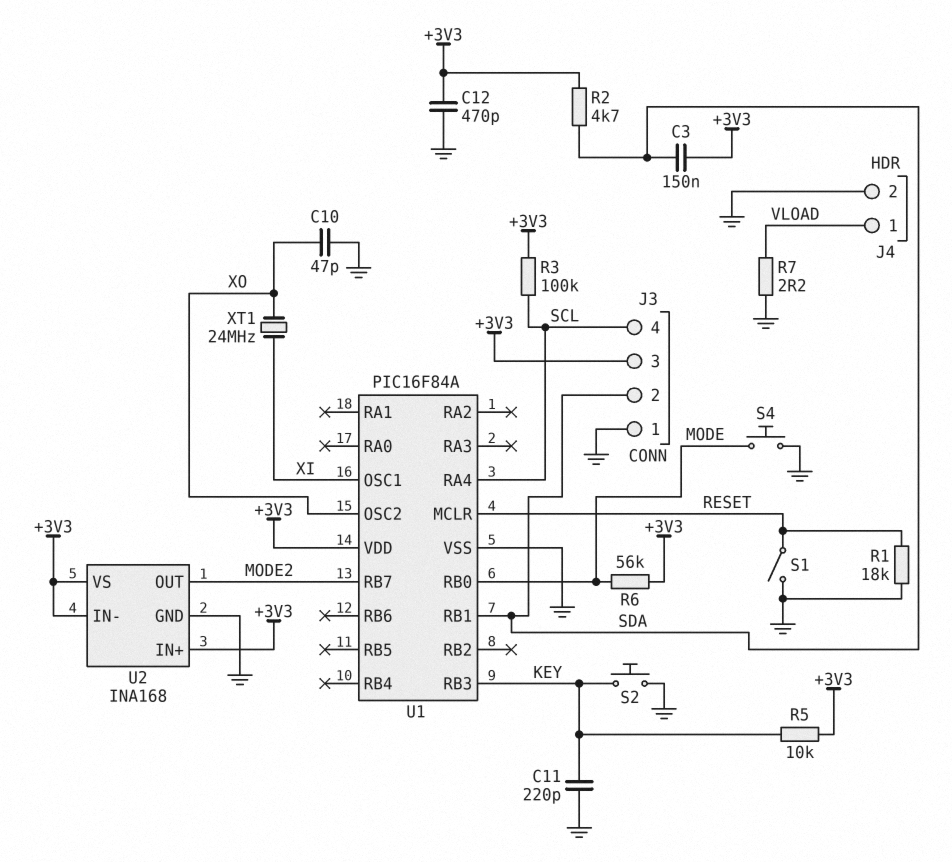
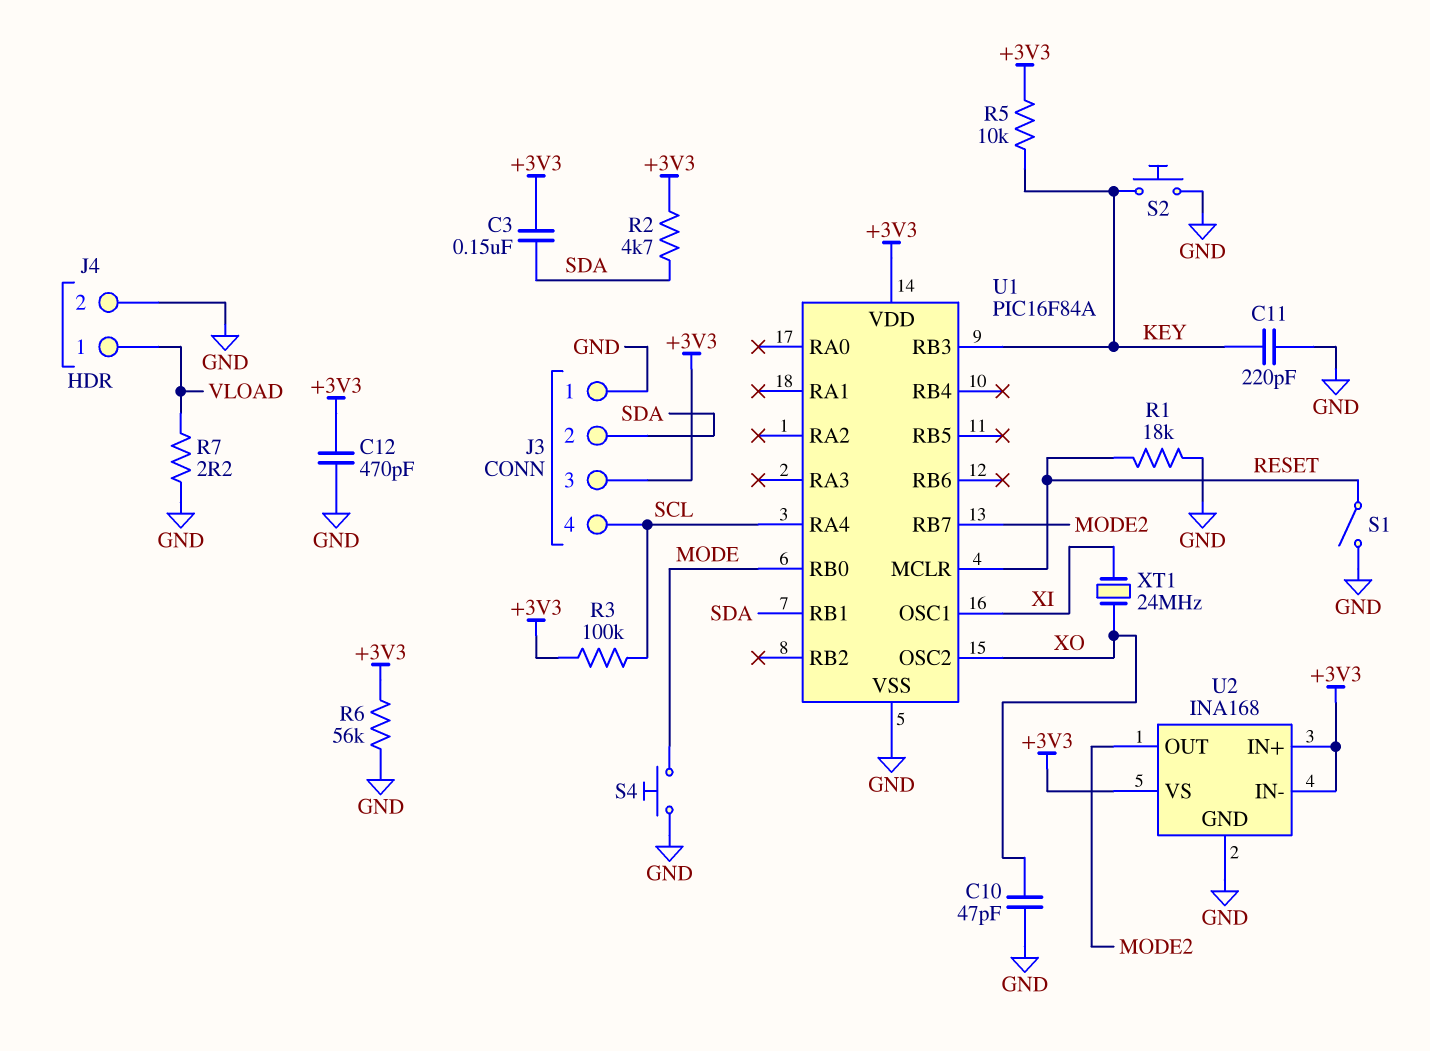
R6: 56k (+3V3, MODE) -> 56k (+3V3, GND)

